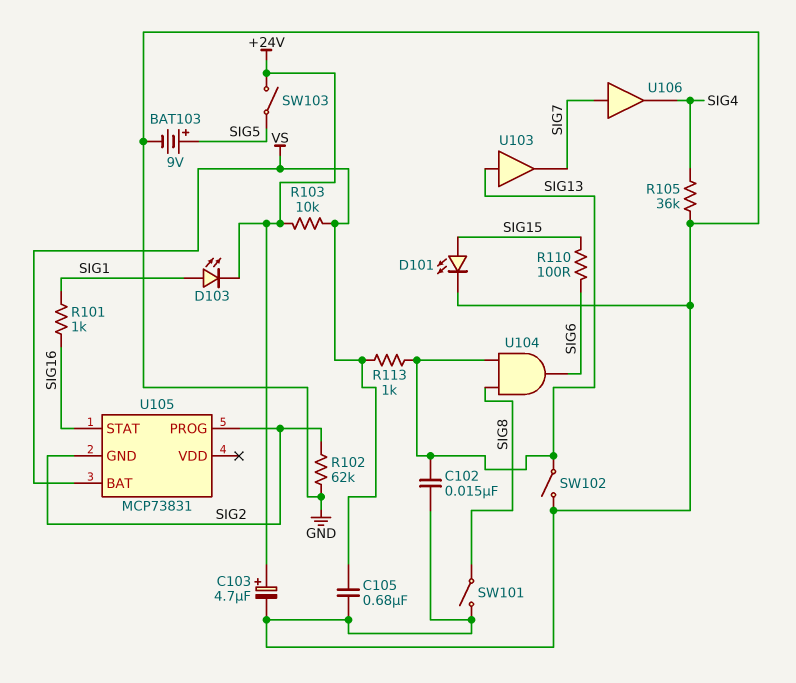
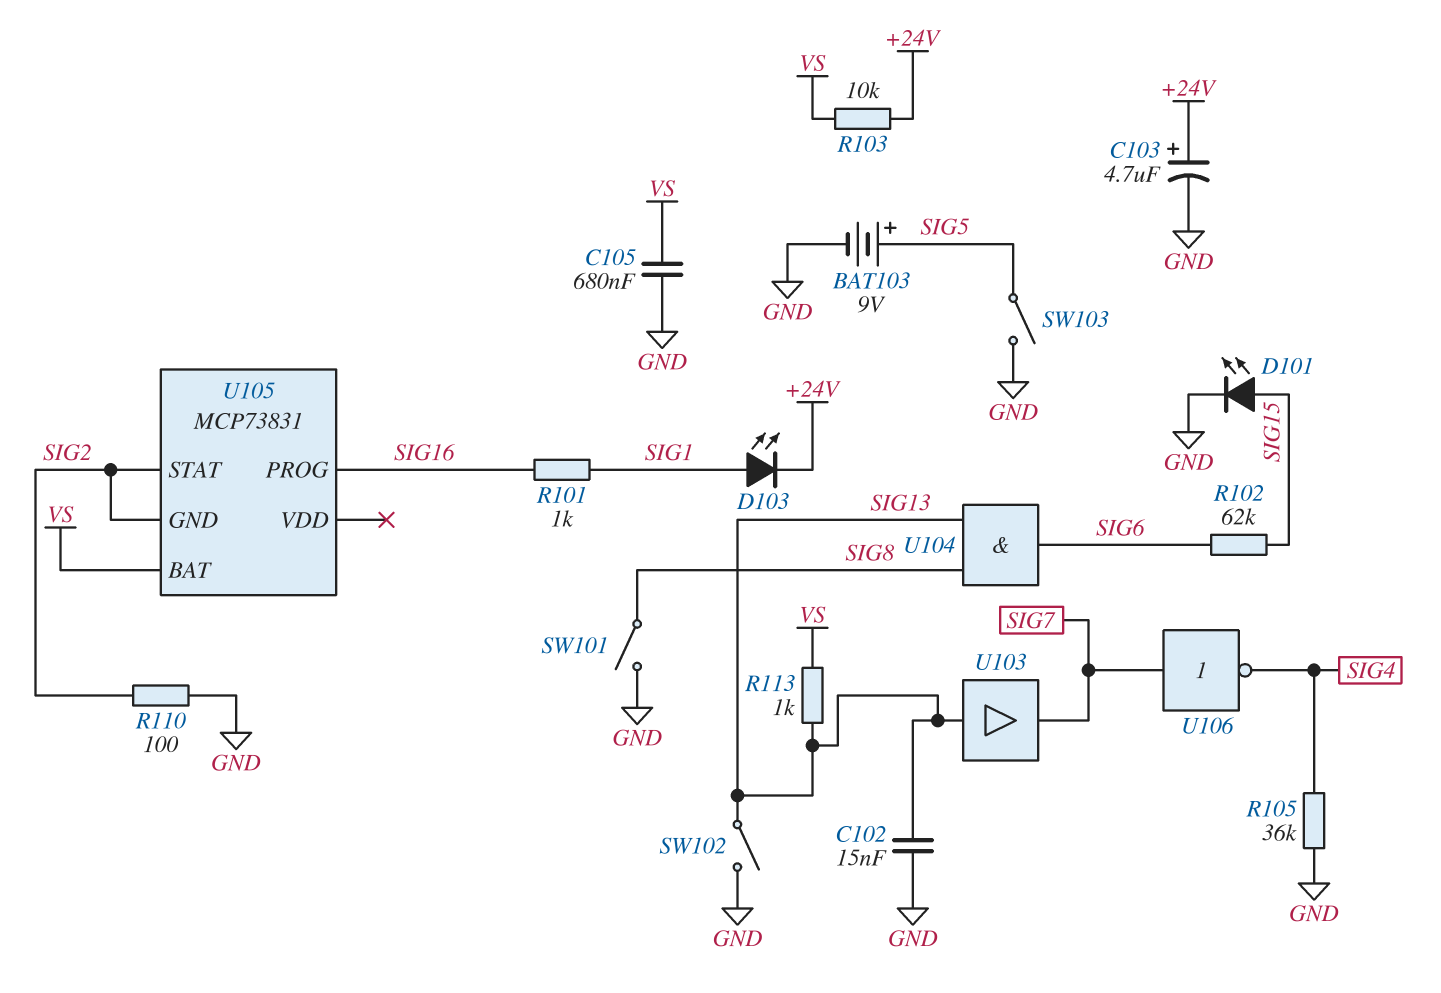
R102: 62k (GND, SIG2) -> 62k (SIG6, SIG15)
R110: 100 (SIG6, SIG15) -> 100 (GND, SIG2)
SW103: switch (+24V, SIG5) -> switch (GND, SIG5)
U105 pin PROG: SIG2 -> SIG16
U105 pin STAT: SIG16 -> SIG2
U106: buffer (in SIG7, out SIG4) -> NOT (in SIG7, out SIG4)

